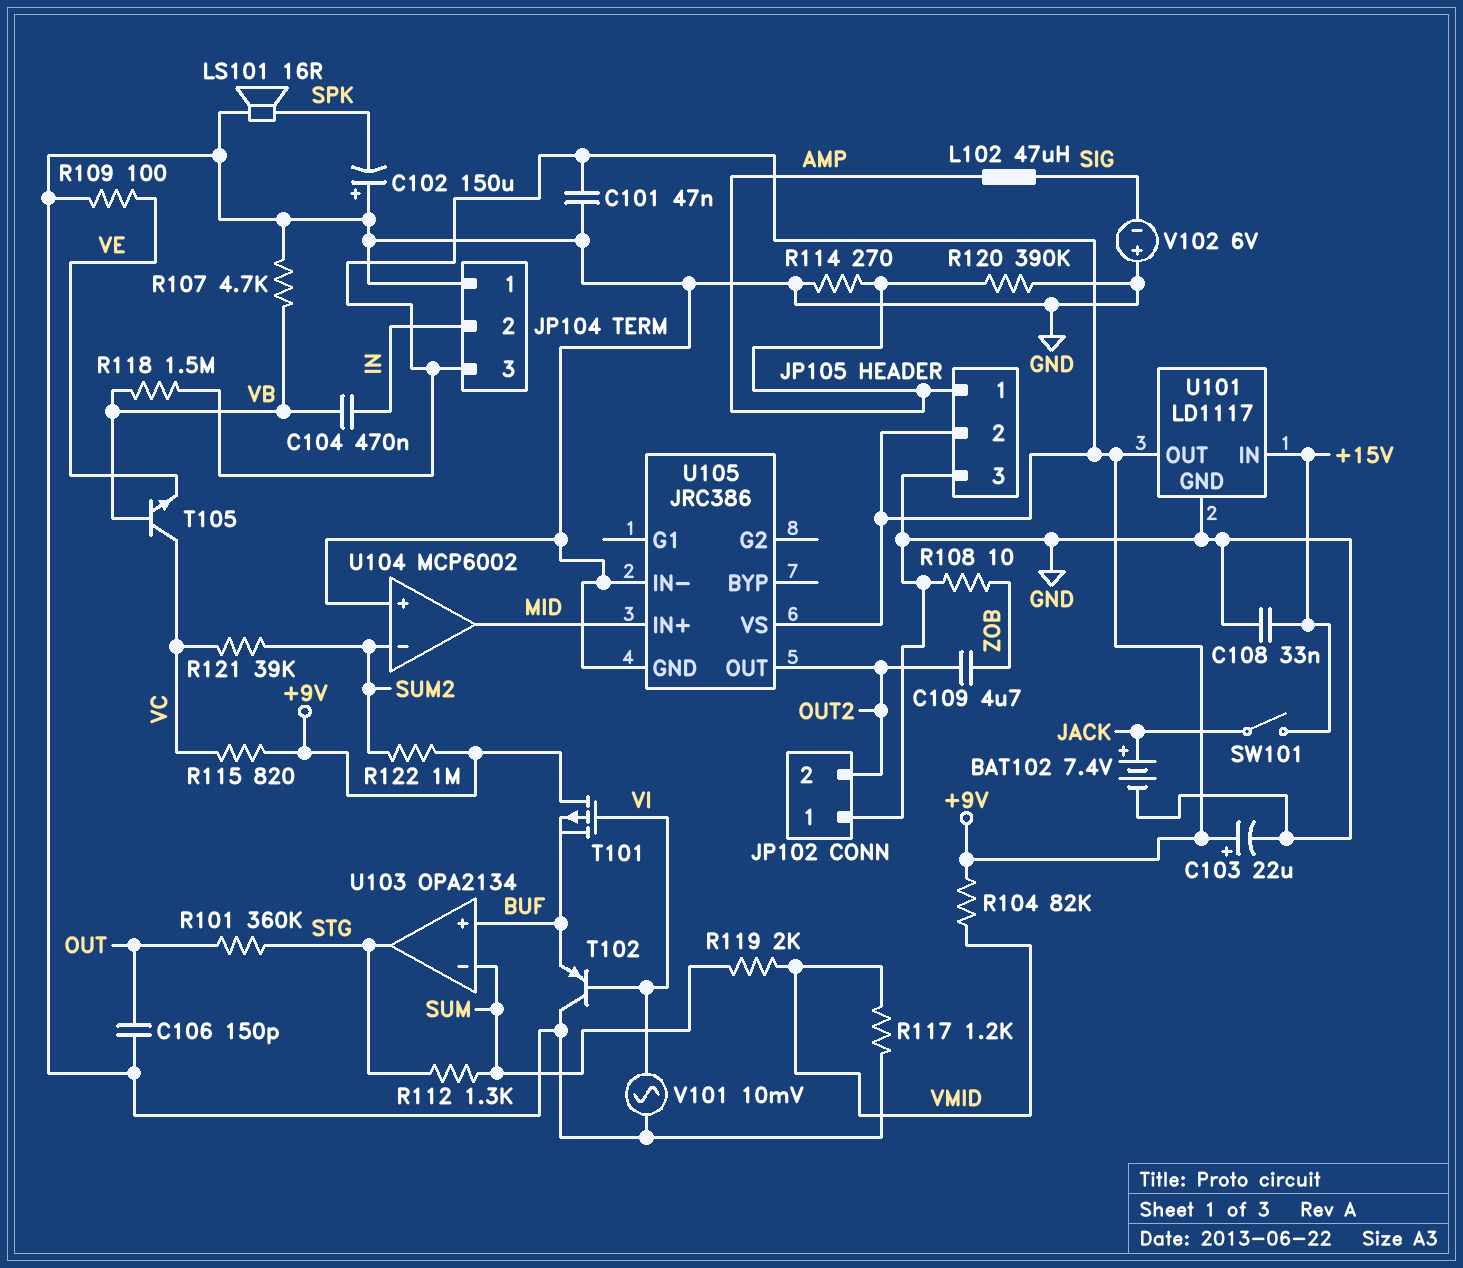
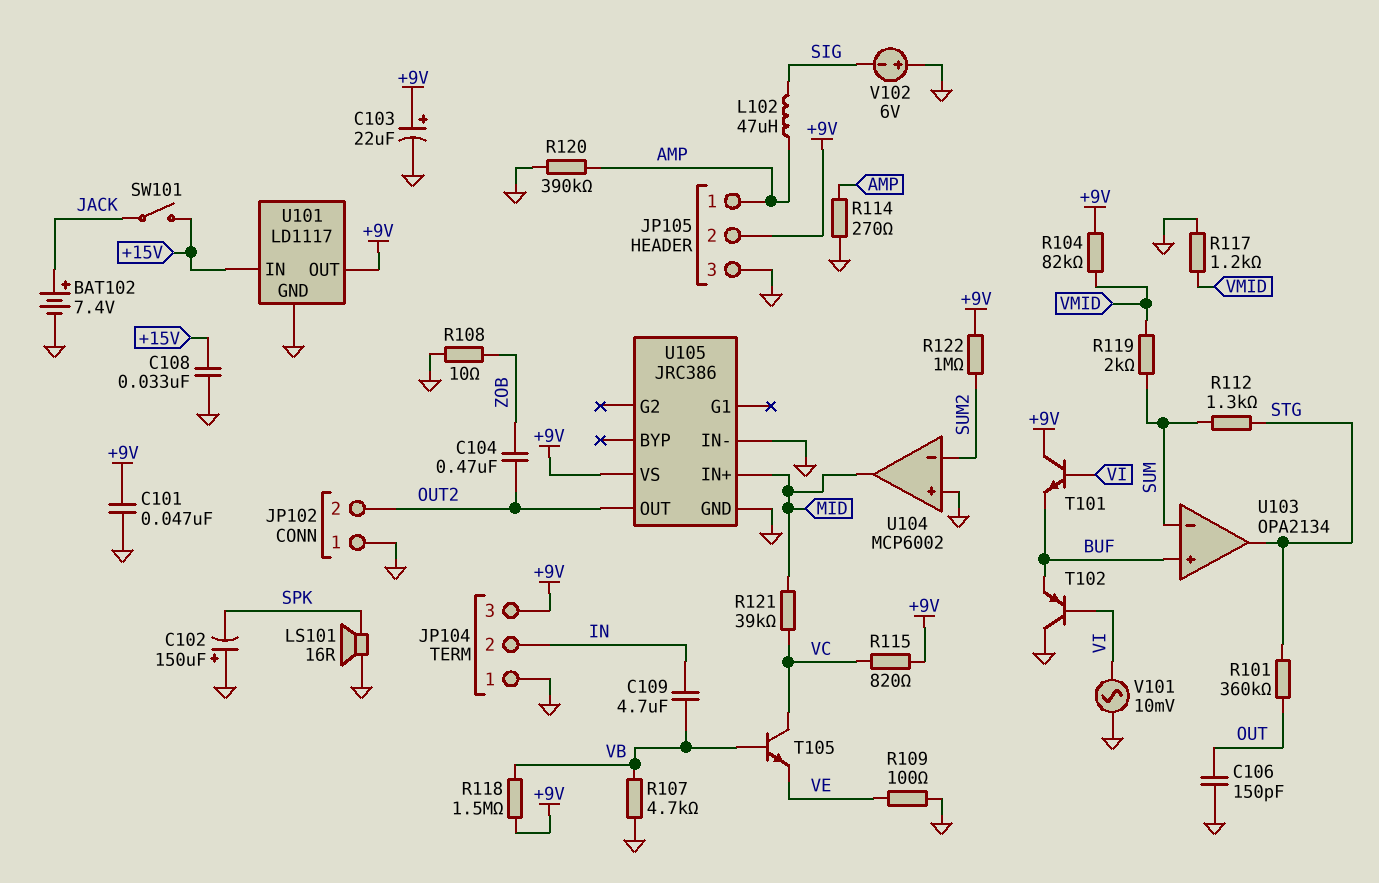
C104: 470nF (IN, VB) -> 470nF (OUT2, ZOB)
C109: 4.7uF (OUT2, ZOB) -> 4.7uF (IN, VB)
R121: 39k (SUM2, VC) -> 39k (MID, VC)
T101: PMOS (G VI, D +9V, S BUF) -> NPN (B VI, C +9V, E BUF)

